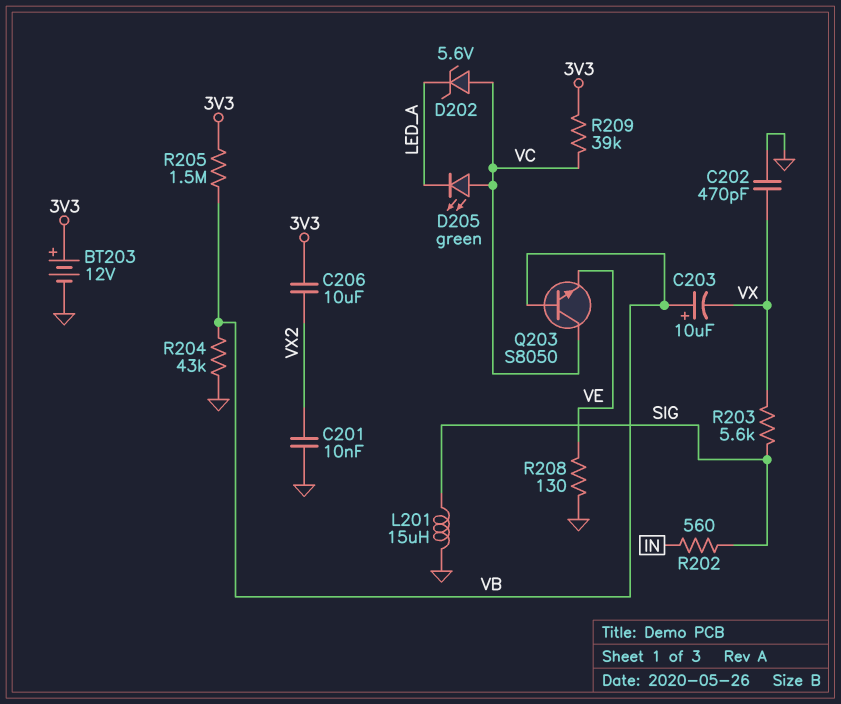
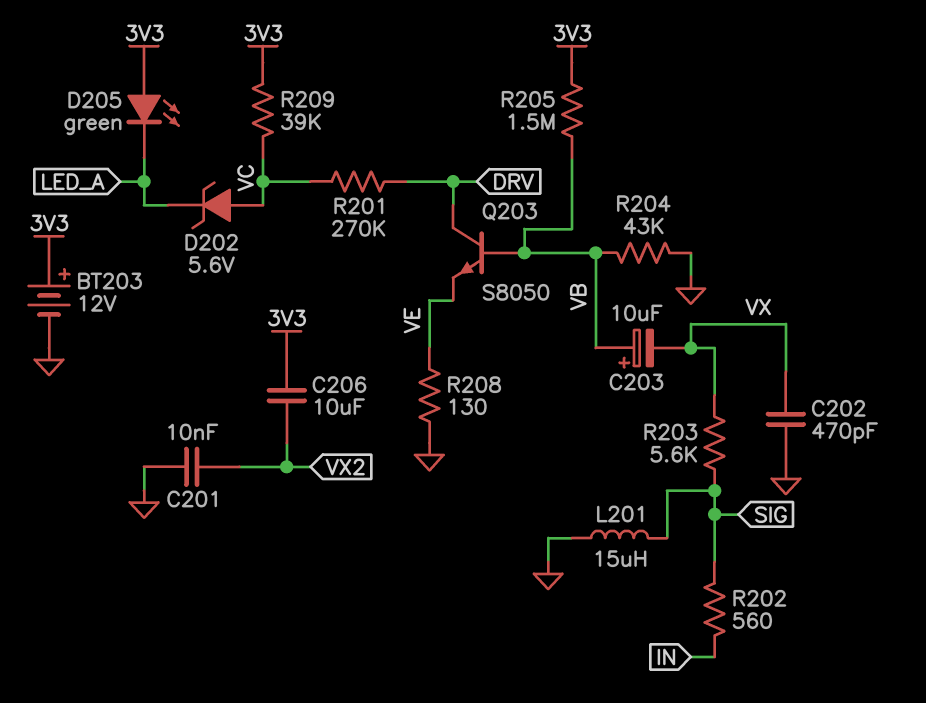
D205: LED green (A VC, K LED_A) -> LED green (A 3V3, K LED_A)
Q203: NPN S8050 (B VB, C VC, E VE) -> NPN S8050 (B VB, C DRV, E VE)
R201: none -> 270k (DRV, VC)

